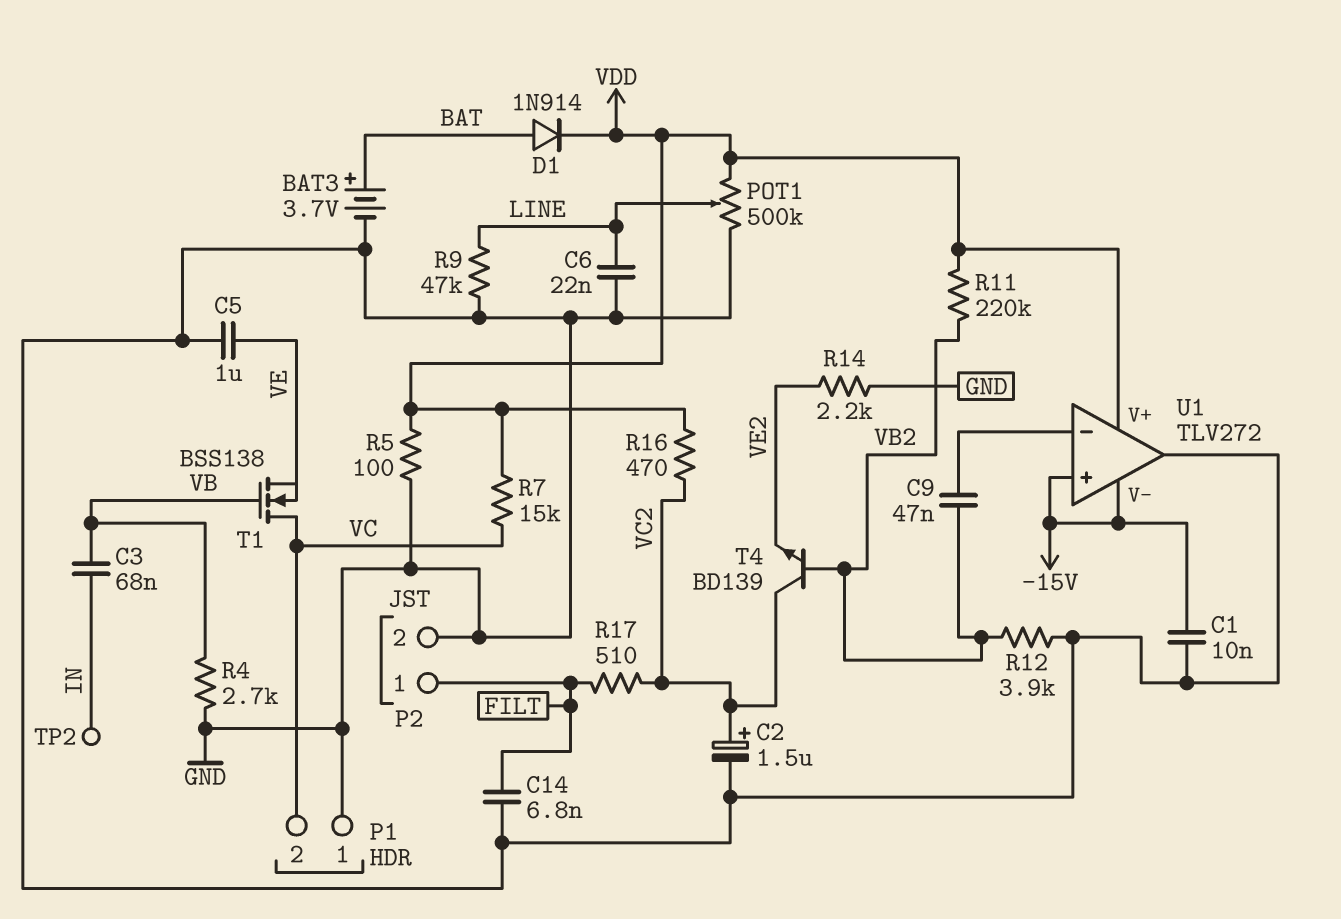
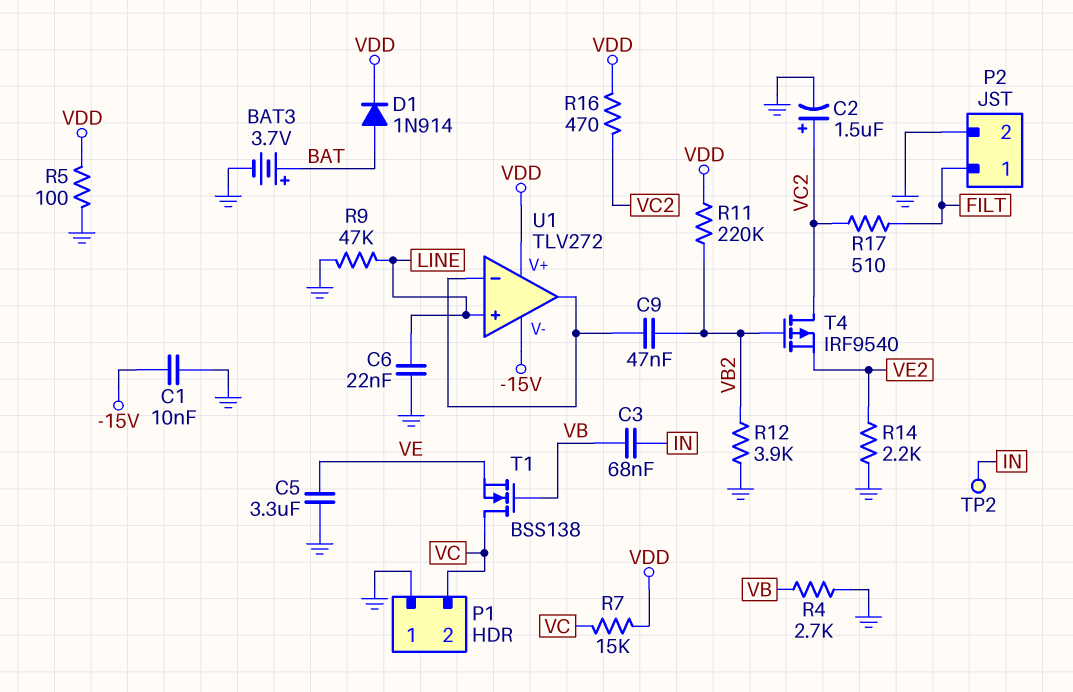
C5: 1uF (GND, VE) -> 3.3uF (GND, VE)
C14: 6.8nF (FILT, GND) -> none
POT1: 500k (GND, VDD, wiper LINE) -> none
T4: NPN BD139 (B VB2, C VC2, E VE2) -> PMOS IRF9540 (G VB2, D VC2, S VE2)
U1 pin in+: -15V -> LINE
U1 pin out: GND -> U1/in-

